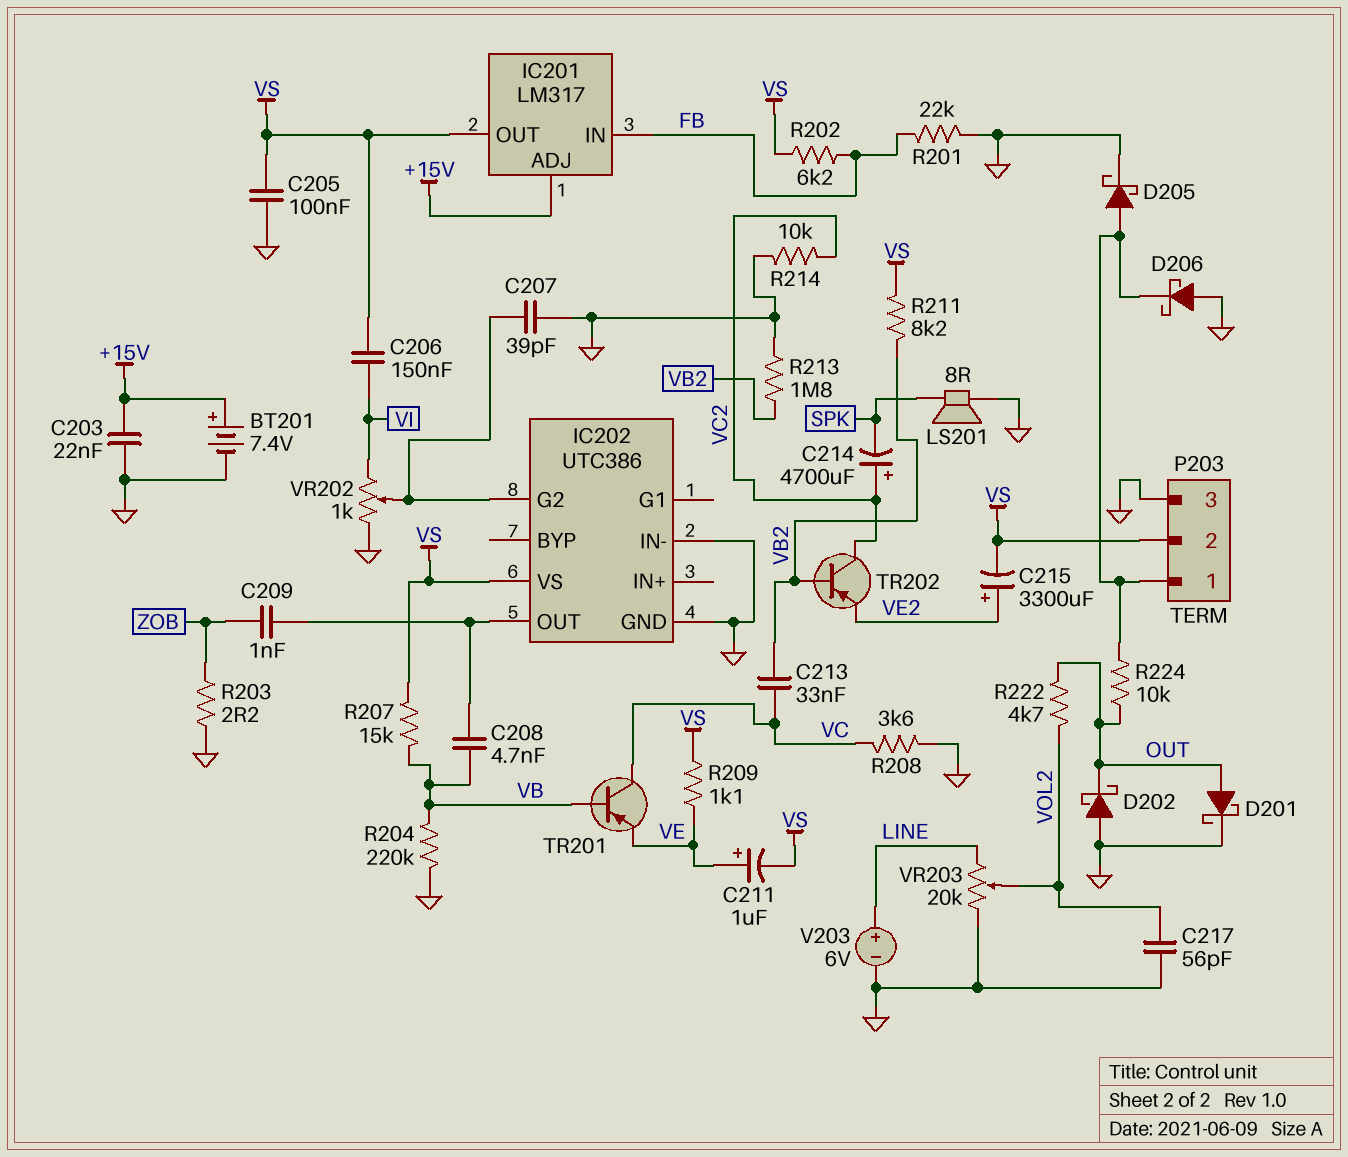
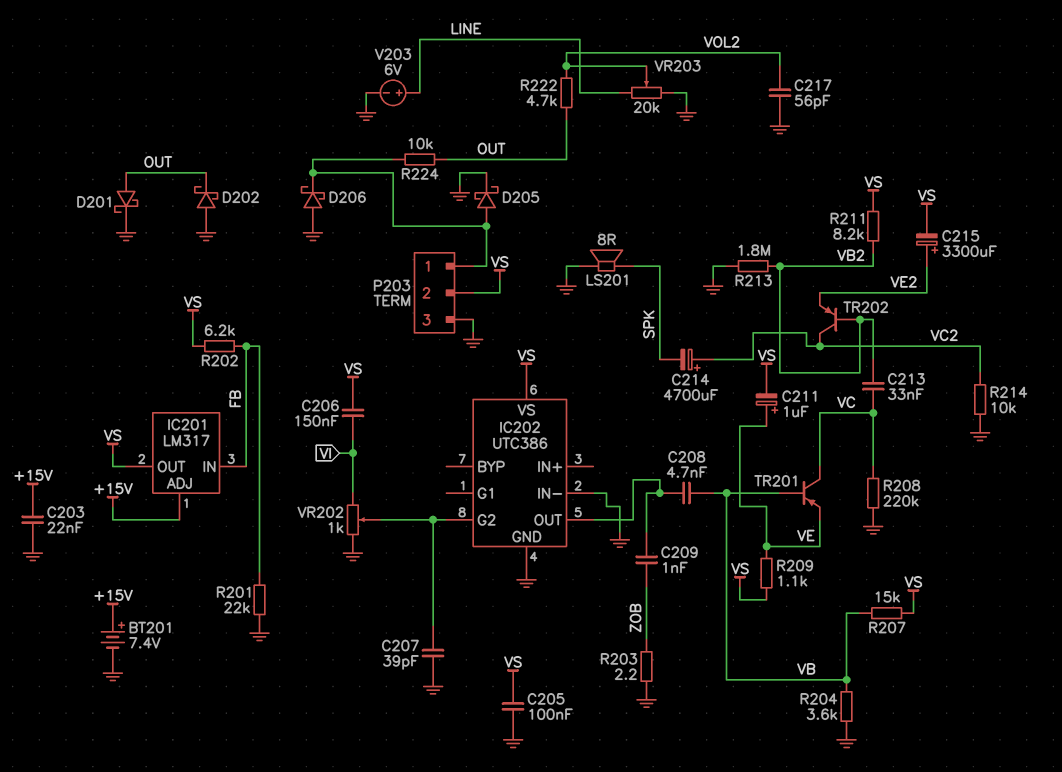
R204: 220k (GND, VB) -> 3.6k (GND, VB)
R208: 3.6k (GND, VC) -> 220k (GND, VC)

